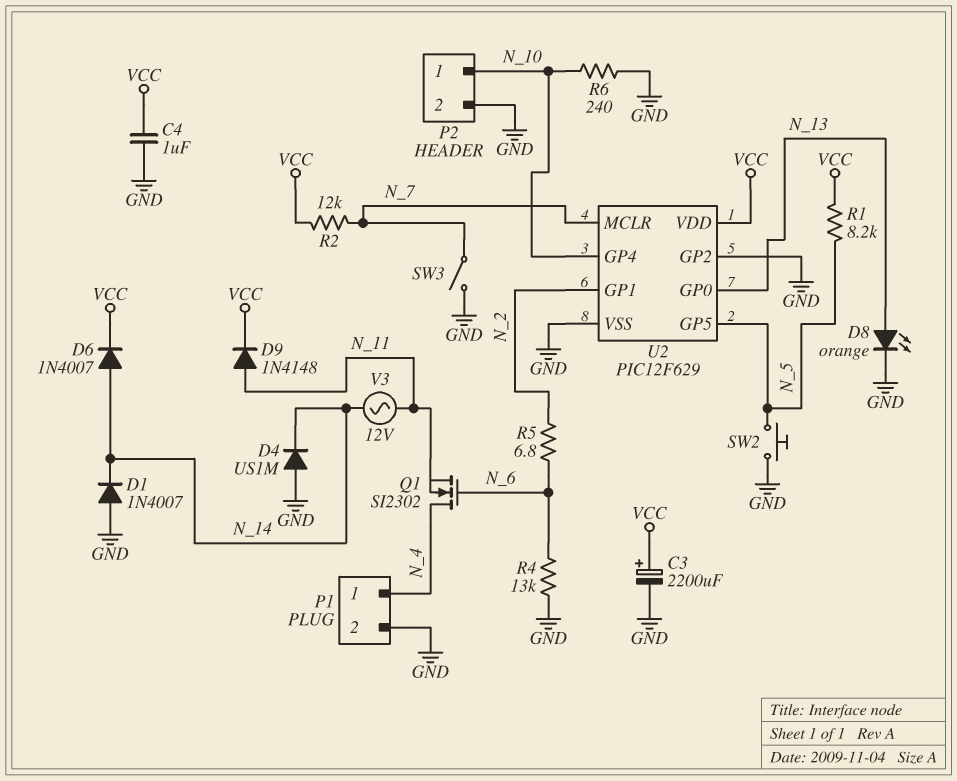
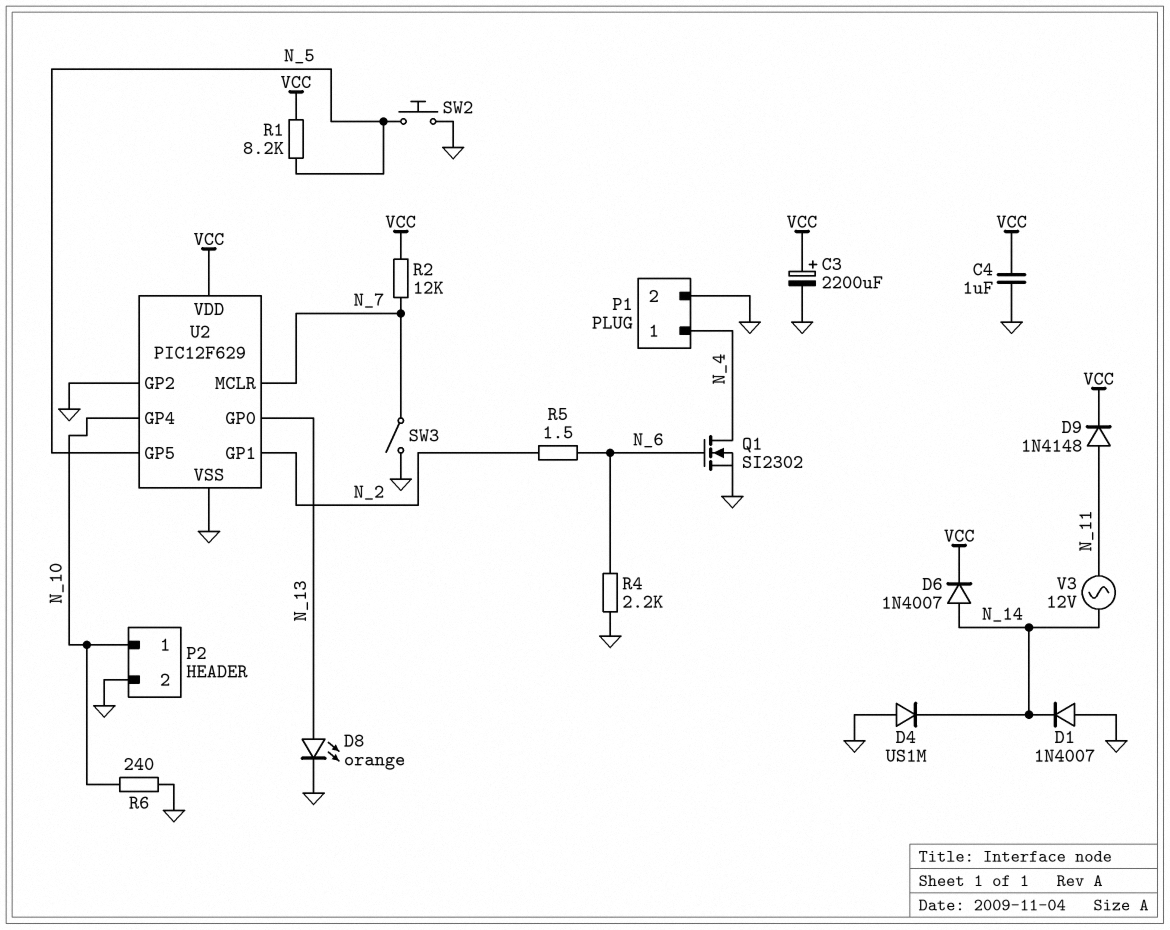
Q1: NMOS SI2302 (G N_6, D N_4, S N_11) -> NMOS SI2302 (G N_6, D N_4, S GND)
R4: 13k (GND, N_6) -> 2.2k (GND, N_6)
R5: 6.8 (N_2, N_6) -> 1.5 (N_2, N_6)

